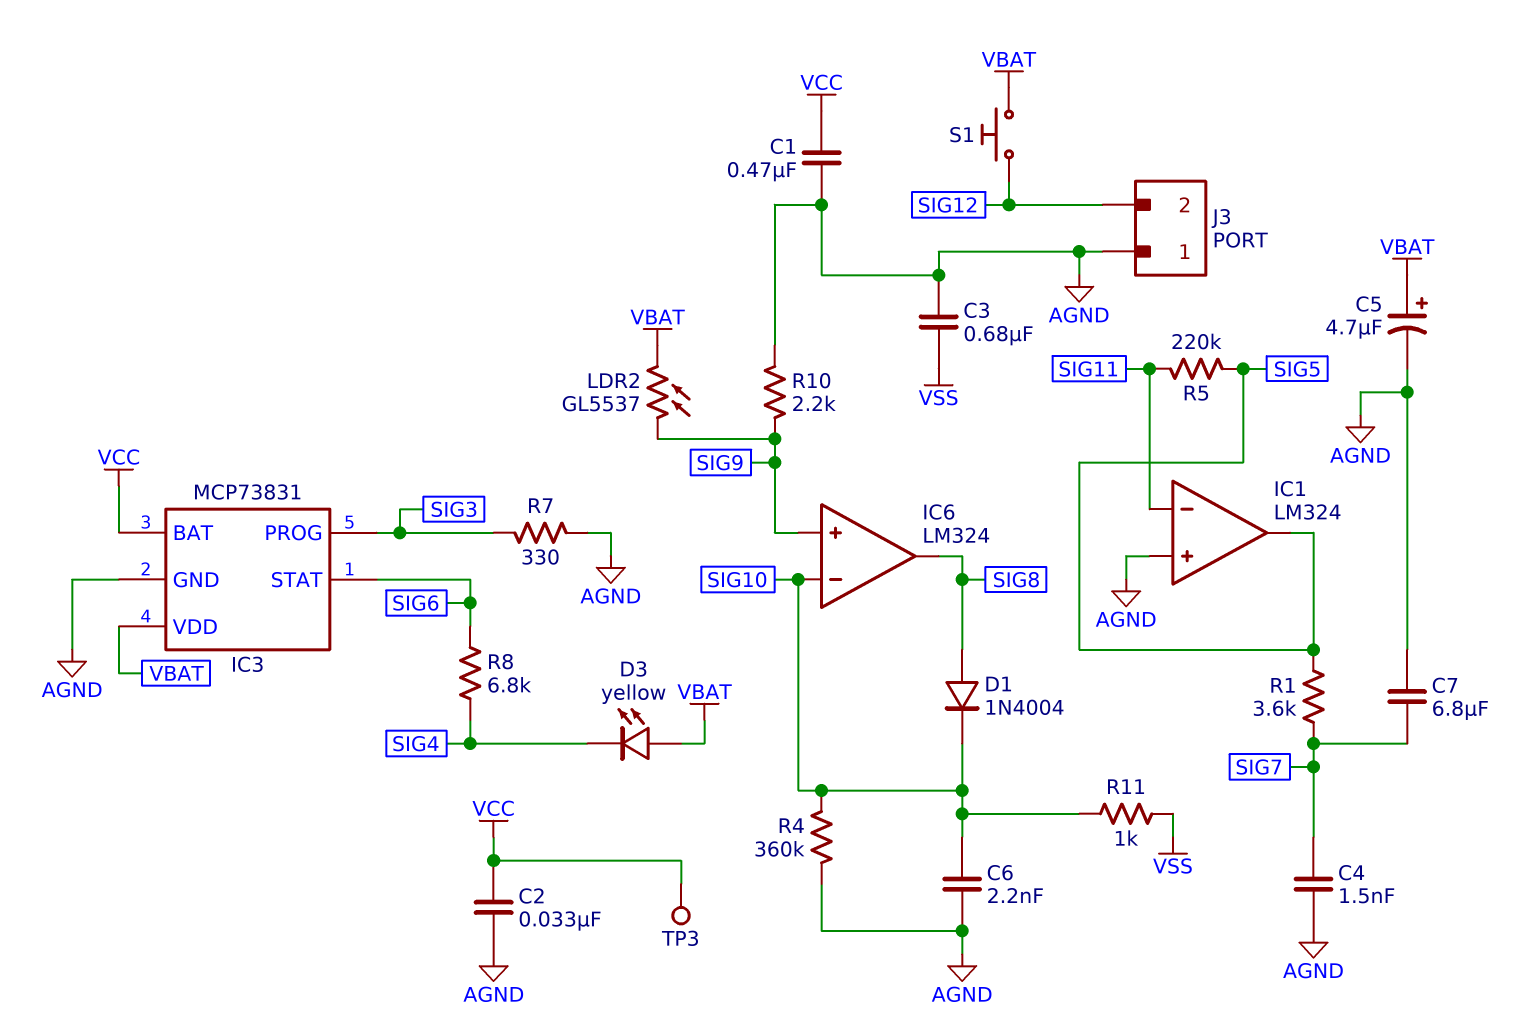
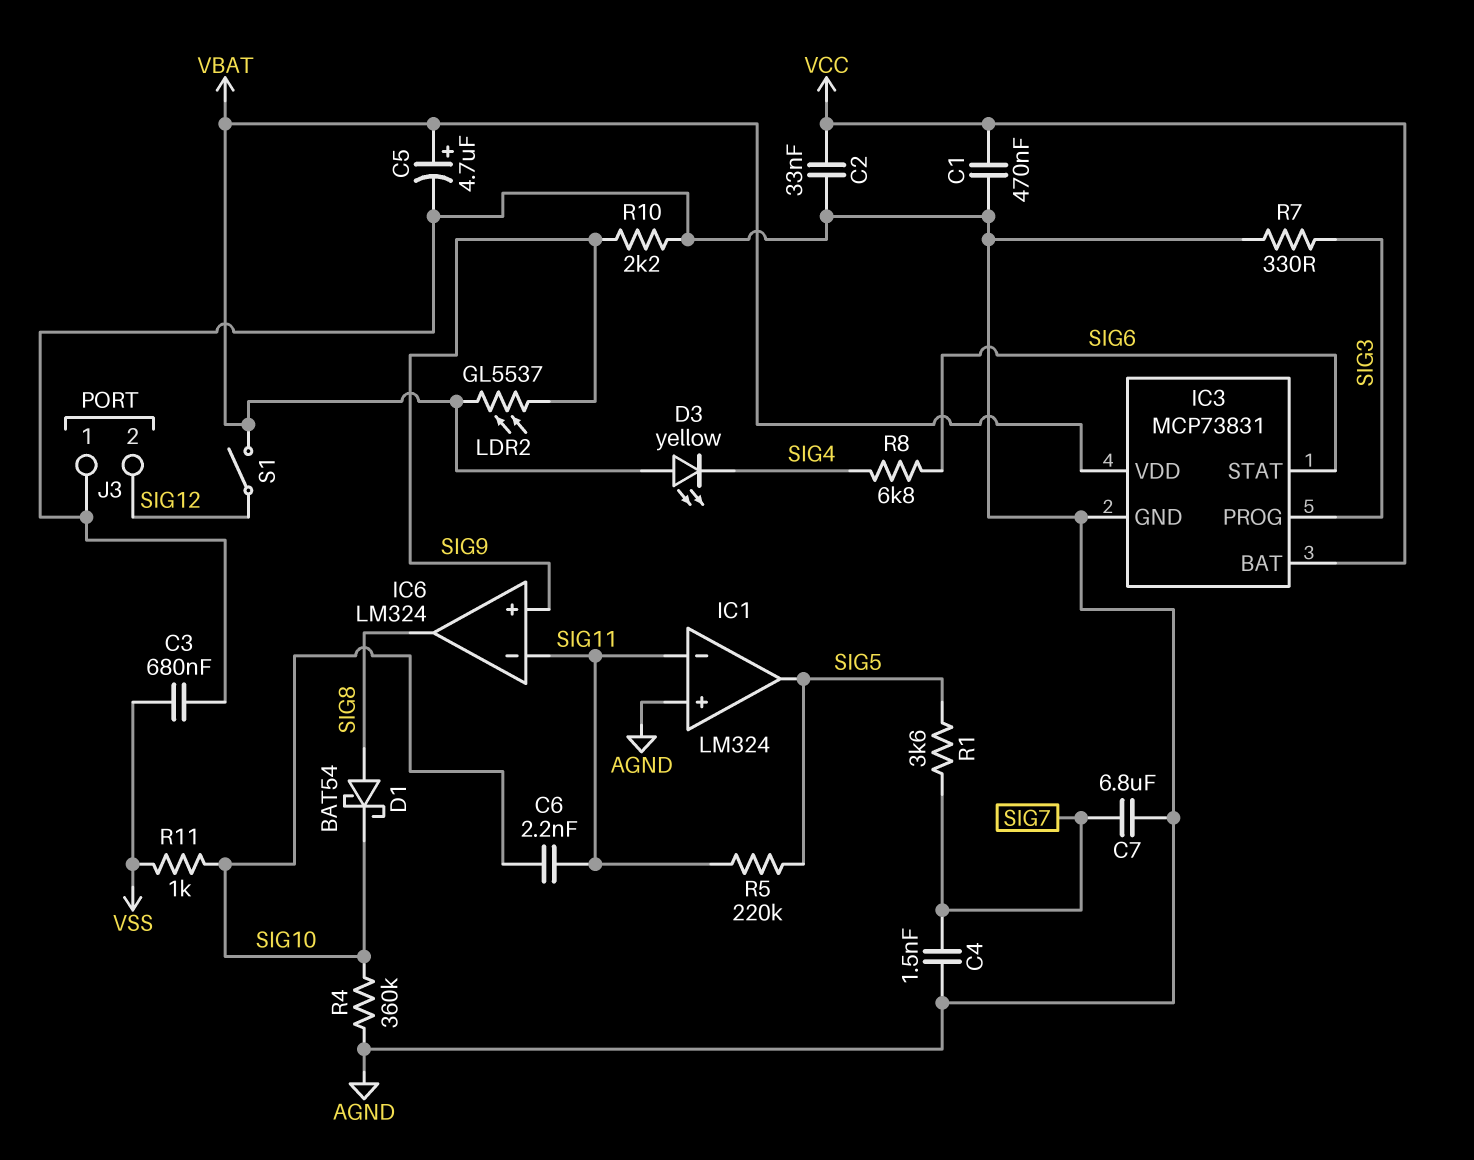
C6: 2.2nF (AGND, SIG10) -> 2.2nF (SIG10, SIG11)
D1: diode 1N4004 (A SIG8, K SIG10) -> schottky BAT54 (A SIG8, K SIG10)
IC6 pin in-: SIG10 -> SIG11
S1: button (SIG12, VBAT) -> switch (SIG12, VBAT)
TP3: test point (VCC) -> none

